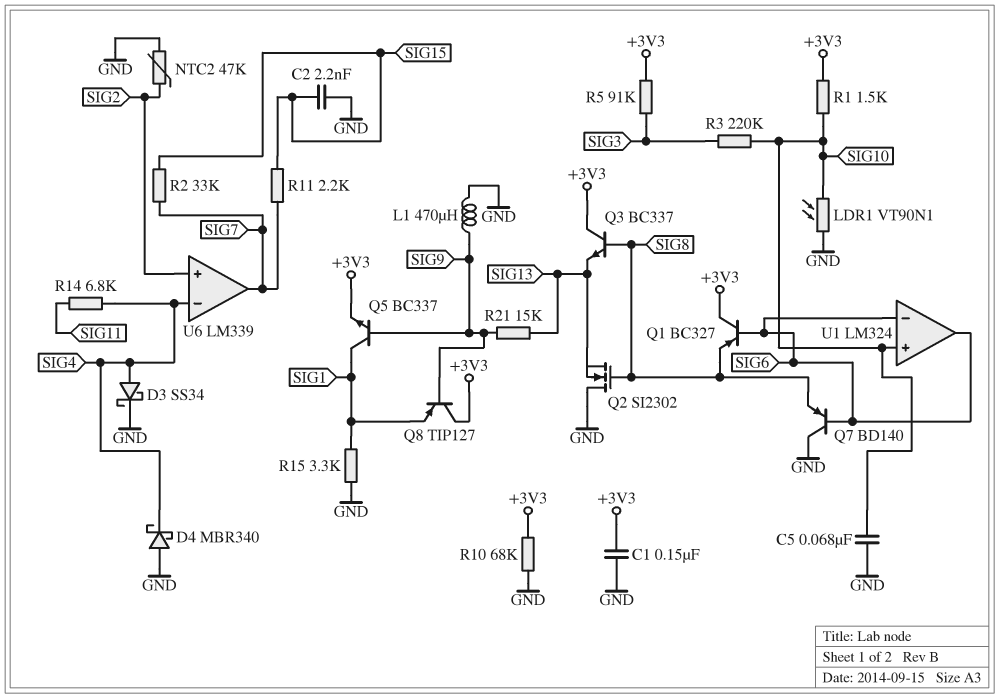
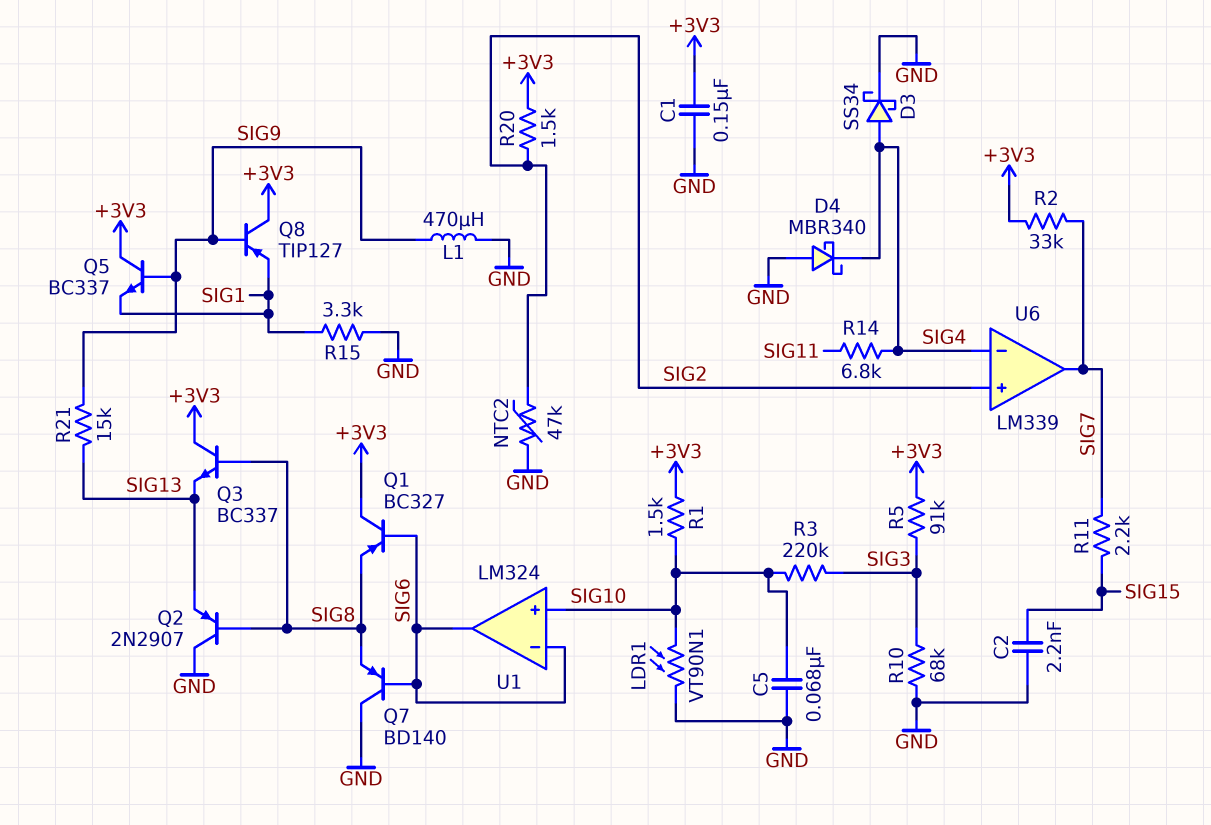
Q2: NMOS SI2302 (G SIG8, D GND, S SIG13) -> PNP 2N2907 (B SIG8, C GND, E SIG13)
Q5: NPN BC337 (B SIG9, C SIG1, E +3V3) -> NPN BC337 (B SIG9, C +3V3, E SIG1)
R2: 33k (SIG7, SIG15) -> 33k (+3V3, SIG7)
R10: 68k (+3V3, GND) -> 68k (GND, SIG3)
R20: none -> 1.5k (+3V3, SIG2)

